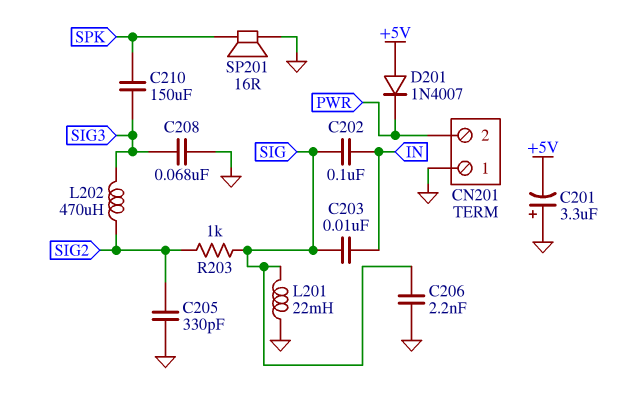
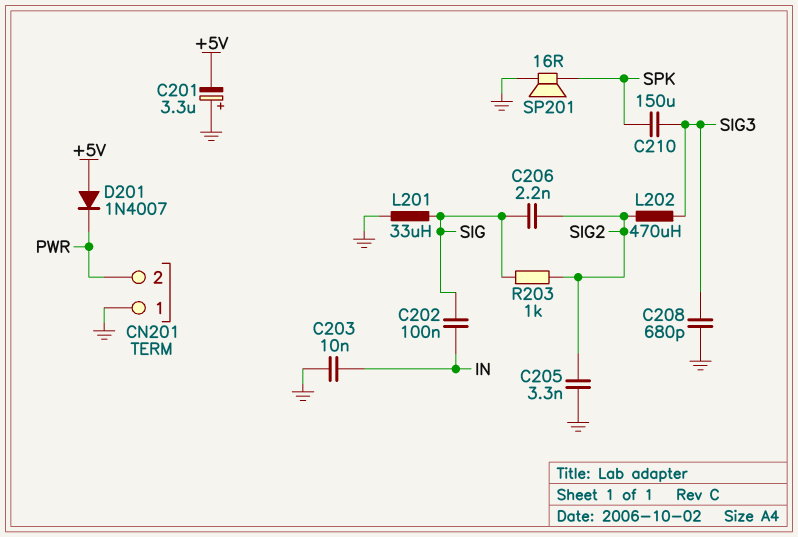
C203: 10nF (IN, SIG) -> 10nF (GND, IN)
C205: 330pF (GND, SIG2) -> 3.3nF (GND, SIG2)
C206: 2.2nF (GND, SIG) -> 2.2nF (SIG, SIG2)
C208: 68nF (GND, SIG3) -> 680pF (GND, SIG3)
L201: 22mH (GND, SIG) -> 33uH (GND, SIG)

